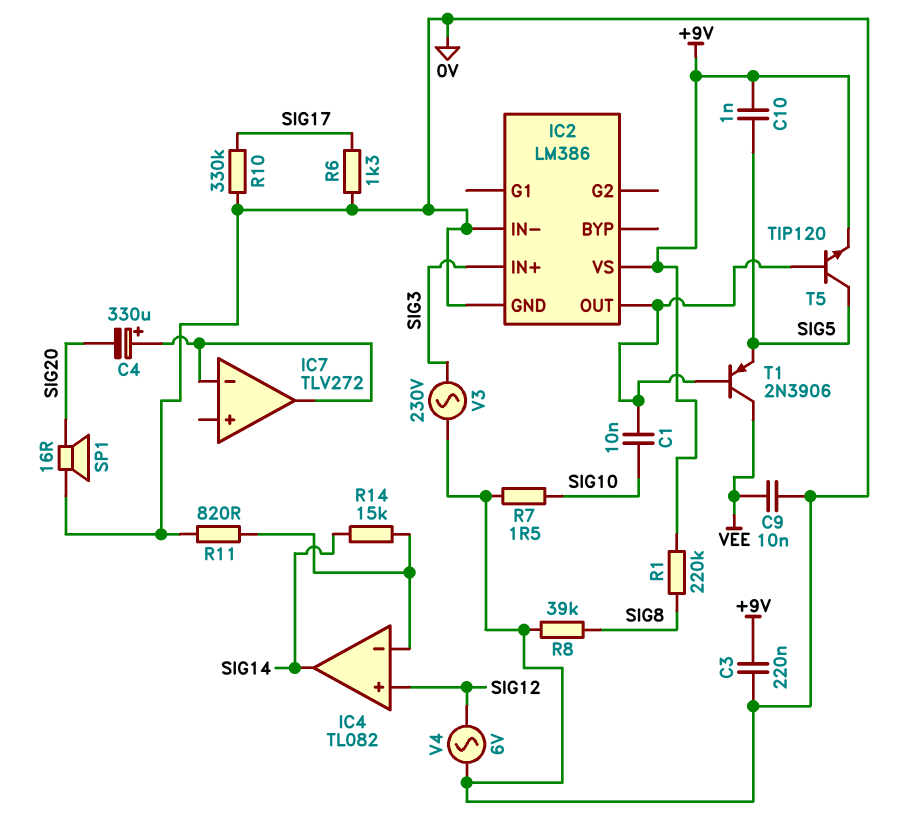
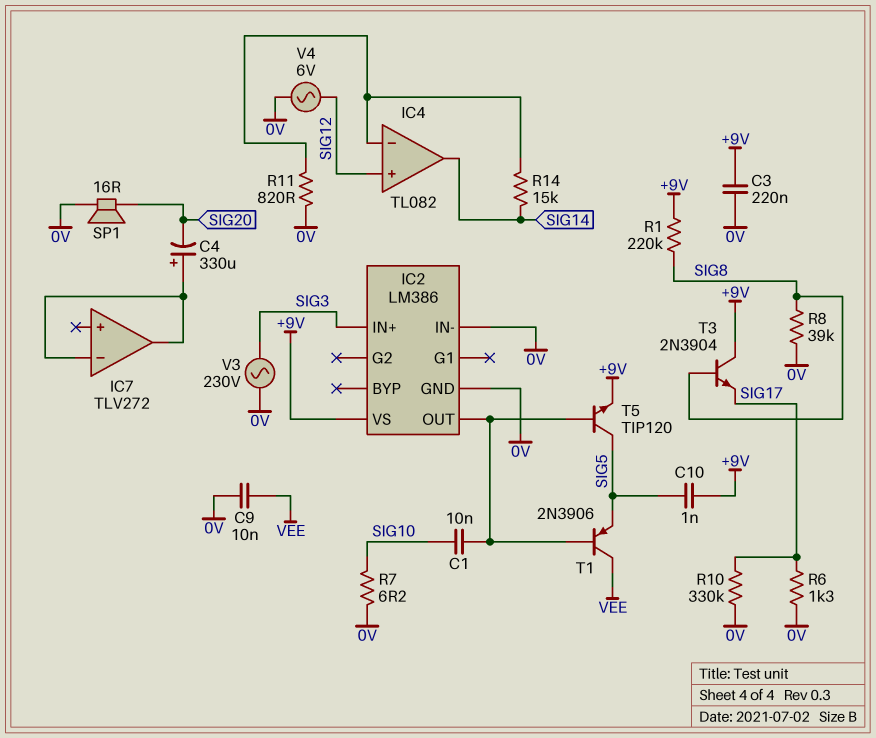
R7: 1.5 (0V, SIG10) -> 6.2 (0V, SIG10)
T3: none -> NPN 2N3904 (B SIG8, C +9V, E SIG17)

